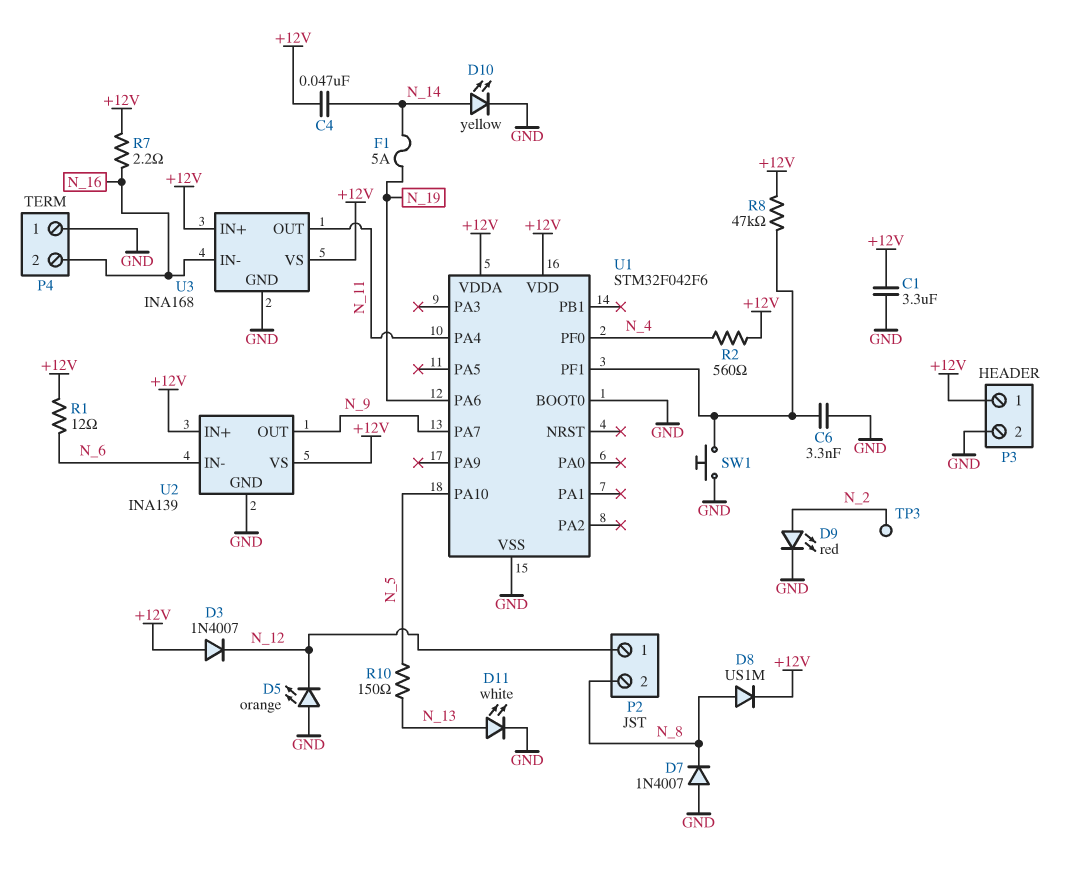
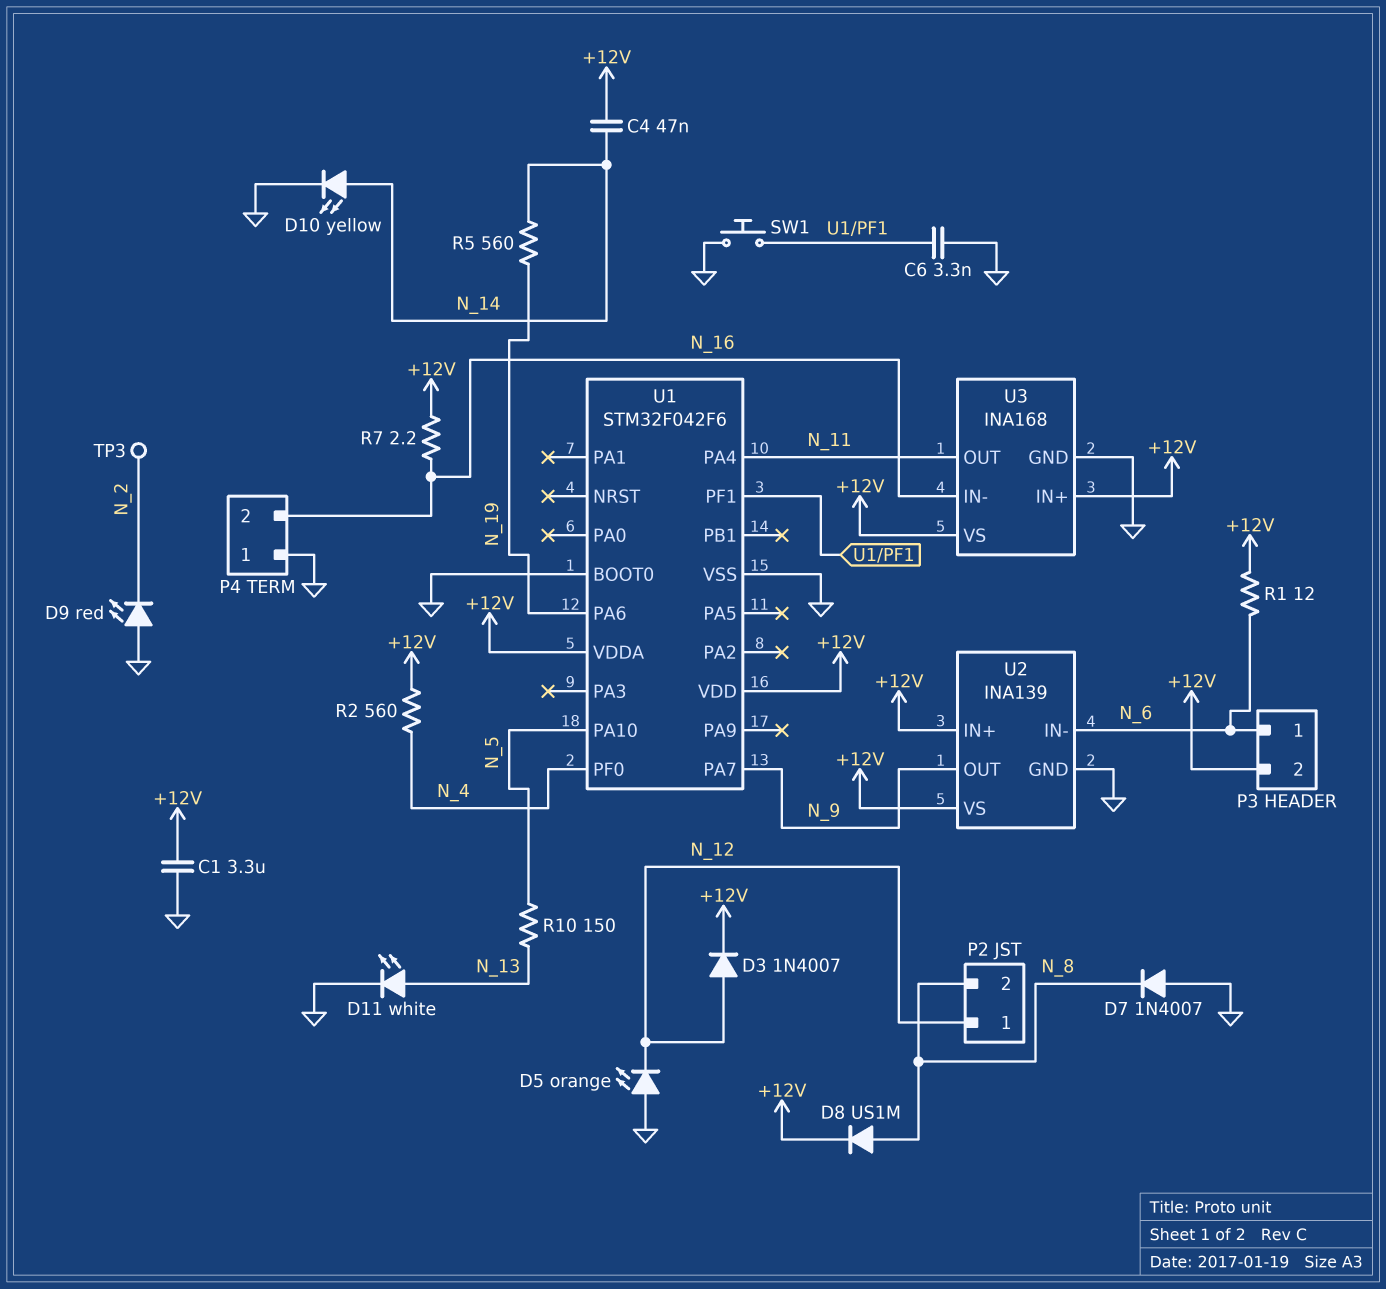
D3: diode 1N4007 (A +12V, K N_12) -> diode 1N4007 (A N_12, K +12V)
D9: LED red (A N_2, K GND) -> LED red (A GND, K N_2)
F1: 5A (N_14, N_19) -> none
P3 pin 1: +12V -> N_6
P3 pin 2: GND -> +12V
R5: none -> 560 (N_14, N_19)
R8: 47k (+12V, U1/PF1) -> none

